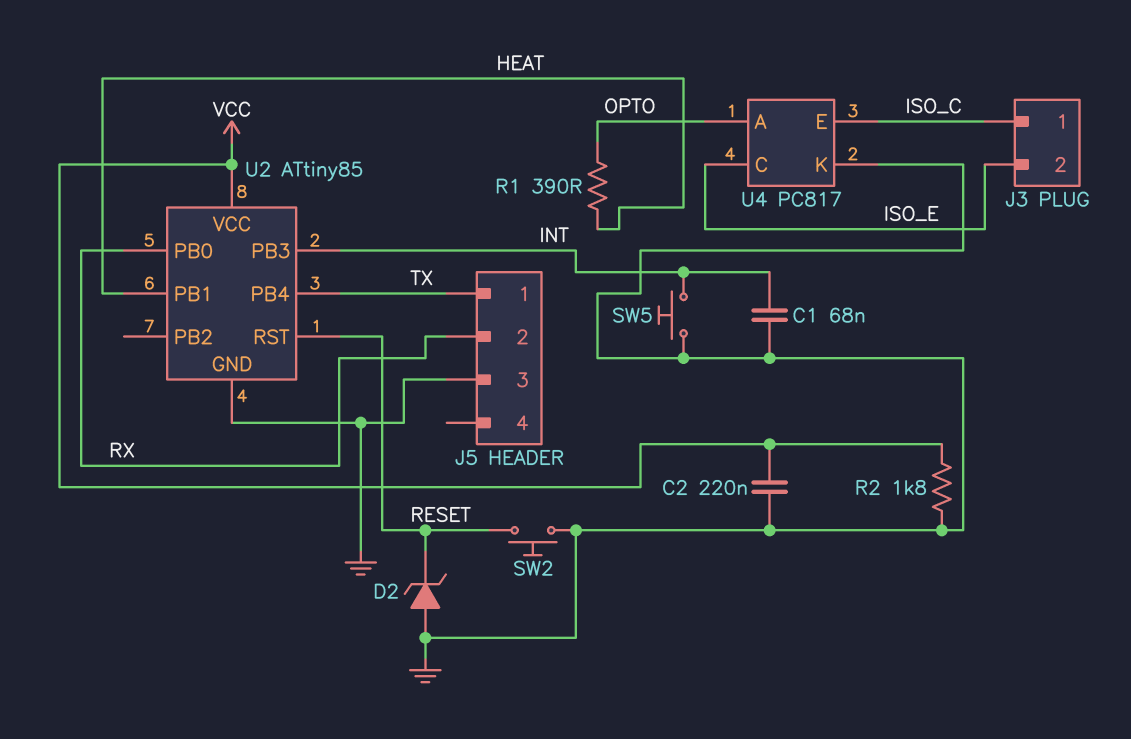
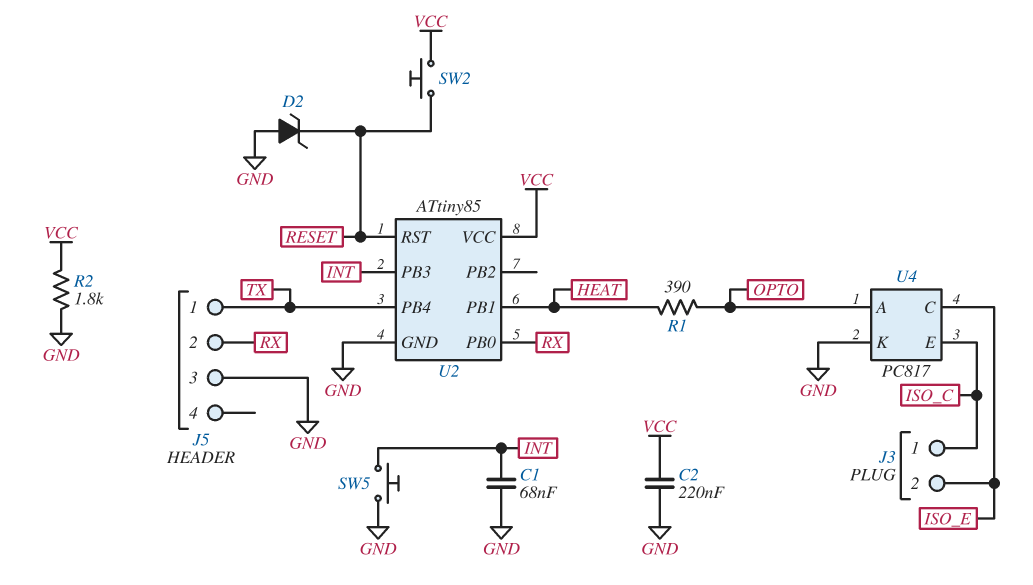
SW2: button (GND, RESET) -> button (RESET, VCC)

